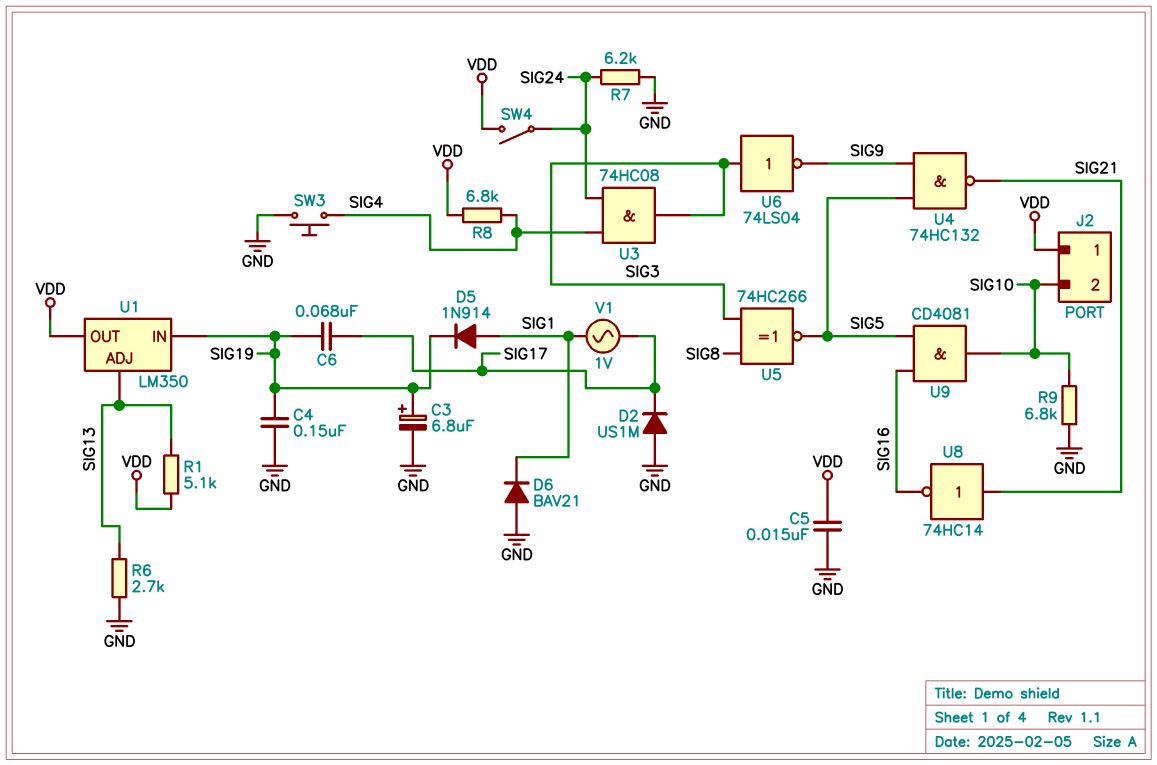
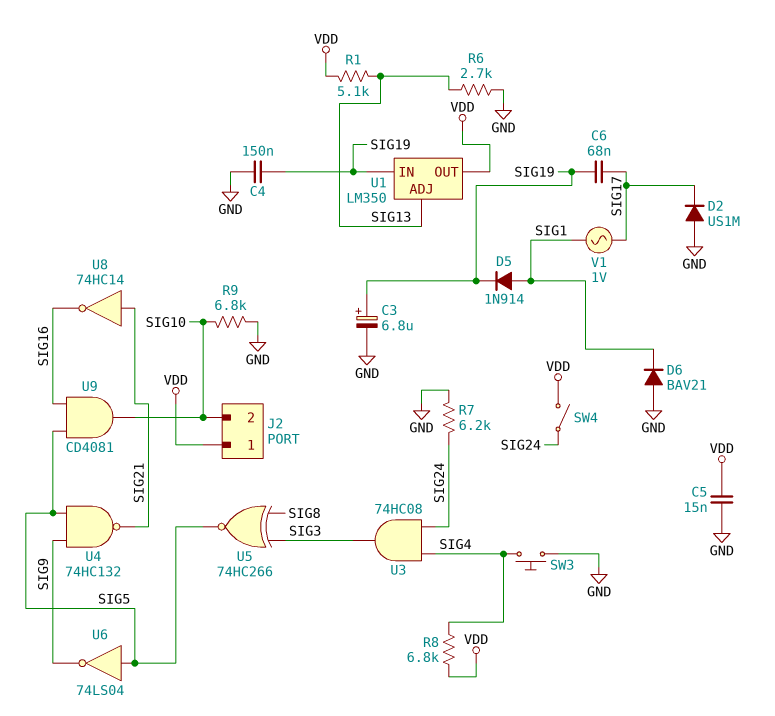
U6: NOT 74LS04 (in SIG3, out SIG9) -> NOT 74LS04 (in SIG5, out SIG9)

